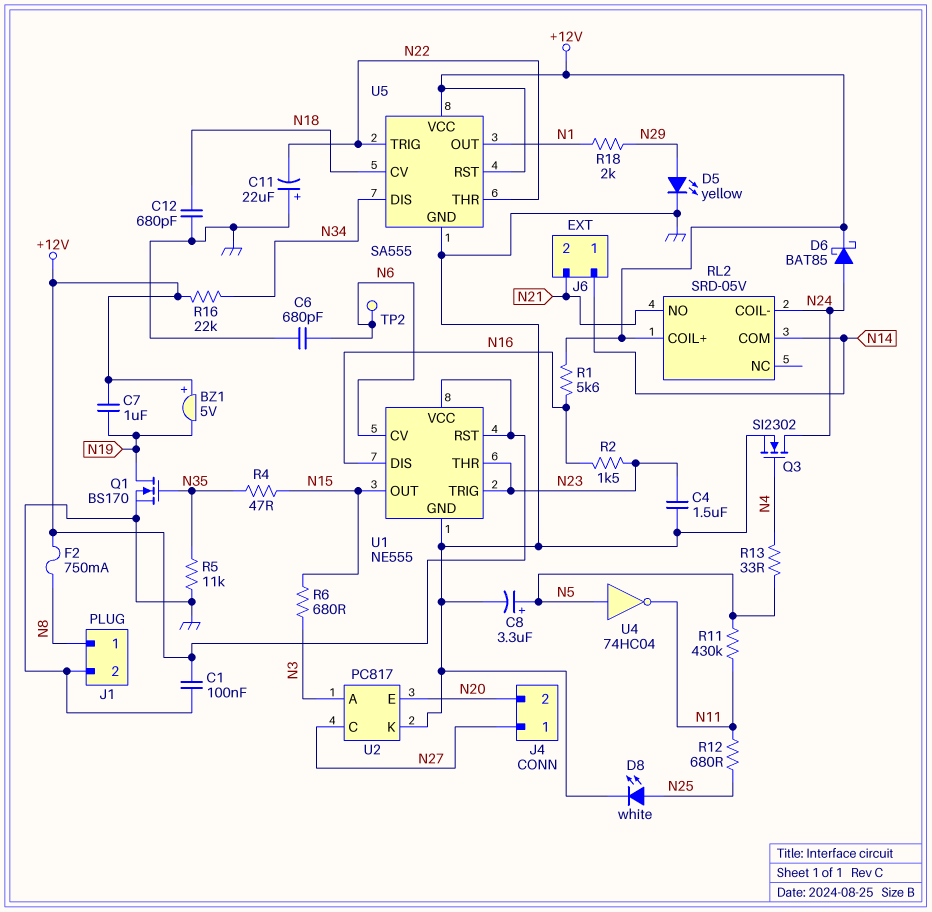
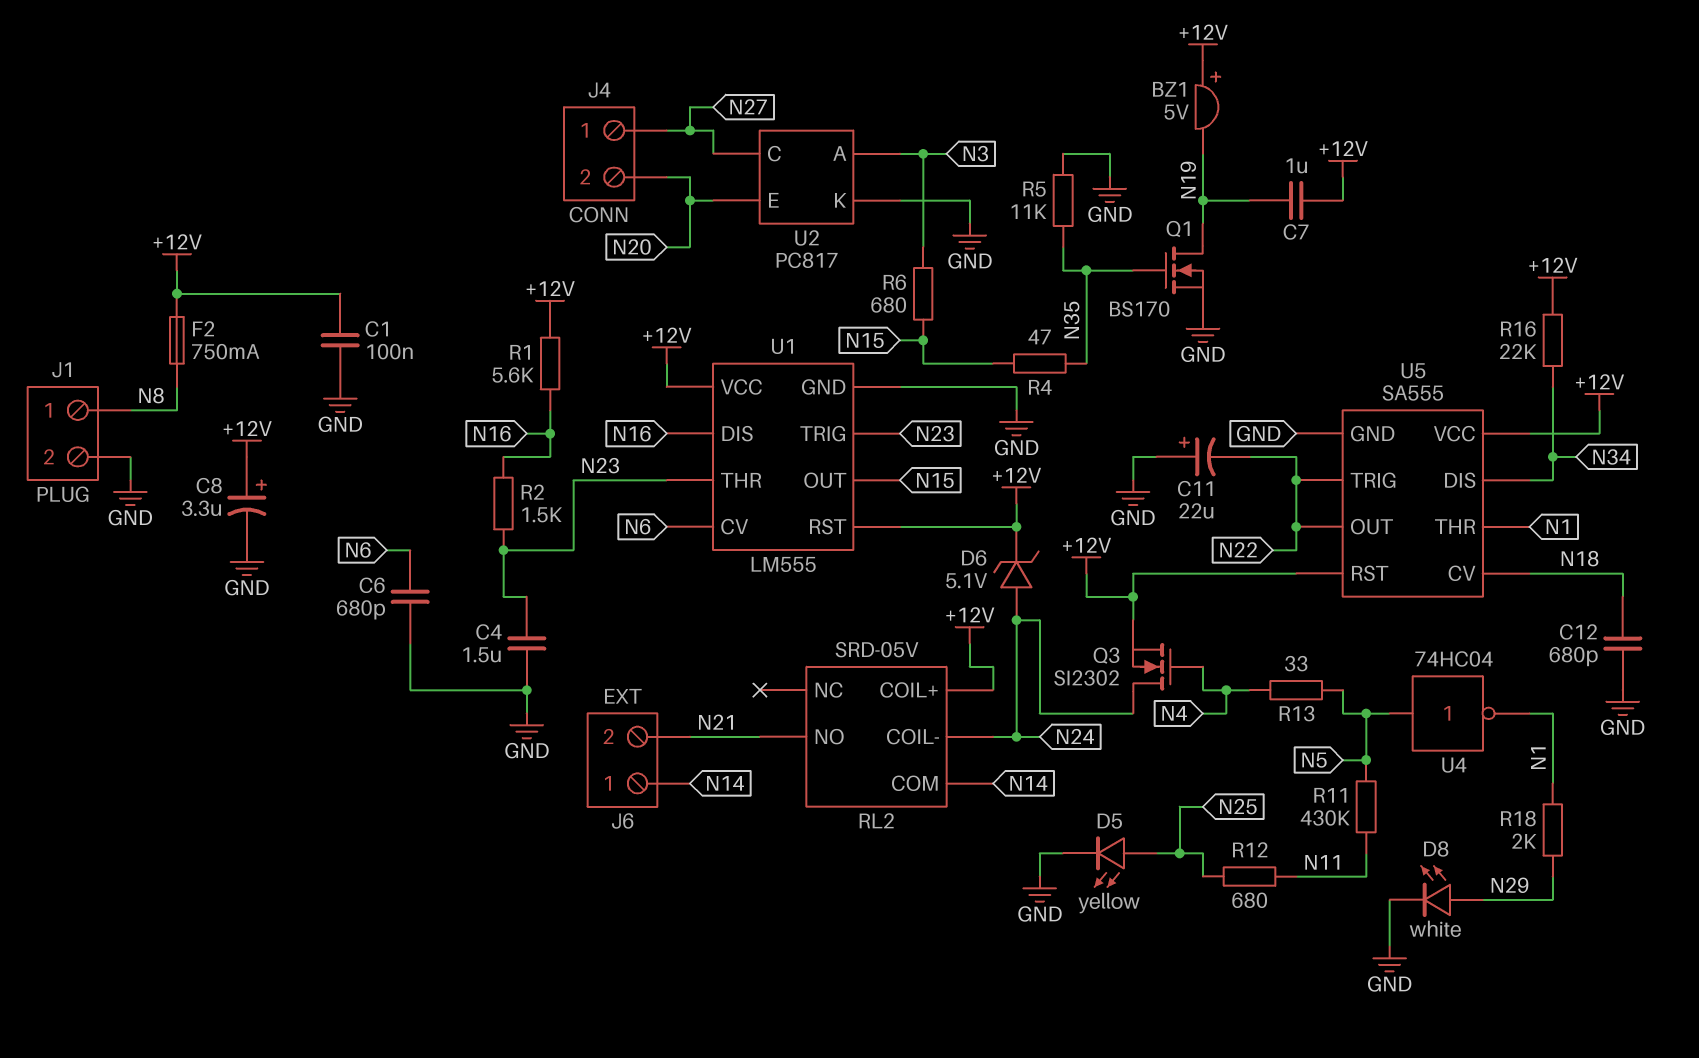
C8: 3.3uF (plus N5, minus GND) -> 3.3uF (plus +12V, minus GND)
D5: LED yellow (A N29, K GND) -> LED yellow (A N25, K GND)
D6: schottky BAT85 (A N24, K +12V) -> zener 5.1V (A N24, K +12V)
D8: LED white (A N25, K GND) -> LED white (A N29, K GND)
Q3: NMOS SI2302 (G N4, D N24, S GND) -> NMOS SI2302 (G N4, D N24, S +12V)
TP2: test point (N6) -> none
U1: NE555 -> LM555
U4: NOT 74HC04 (in N5, out N11) -> NOT 74HC04 (in N5, out N1)
U5 pin OUT: N1 -> N22
U5 pin THR: N22 -> N1

